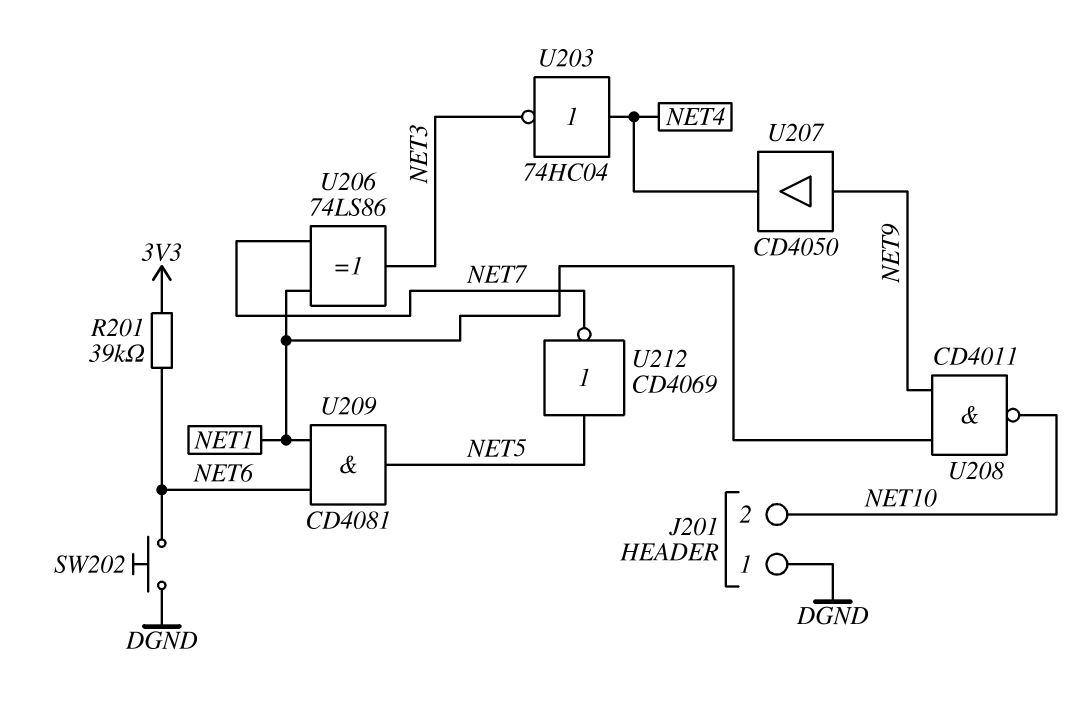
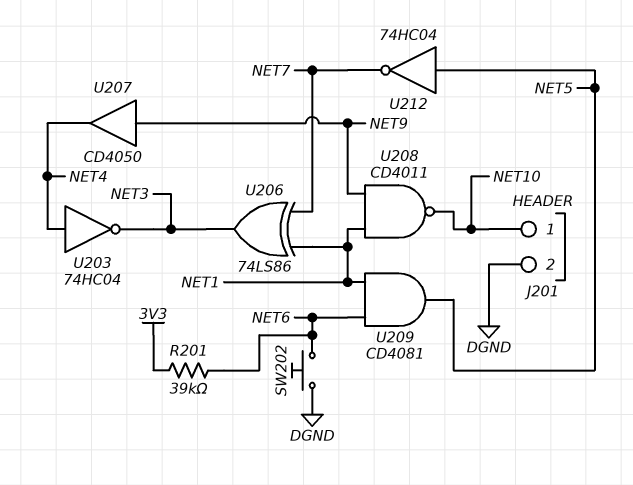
J201 pin 1: DGND -> NET10
J201 pin 2: NET10 -> DGND
U212: NOT CD4069 (in NET5, out NET7) -> NOT 74HC04 (in NET5, out NET7)

